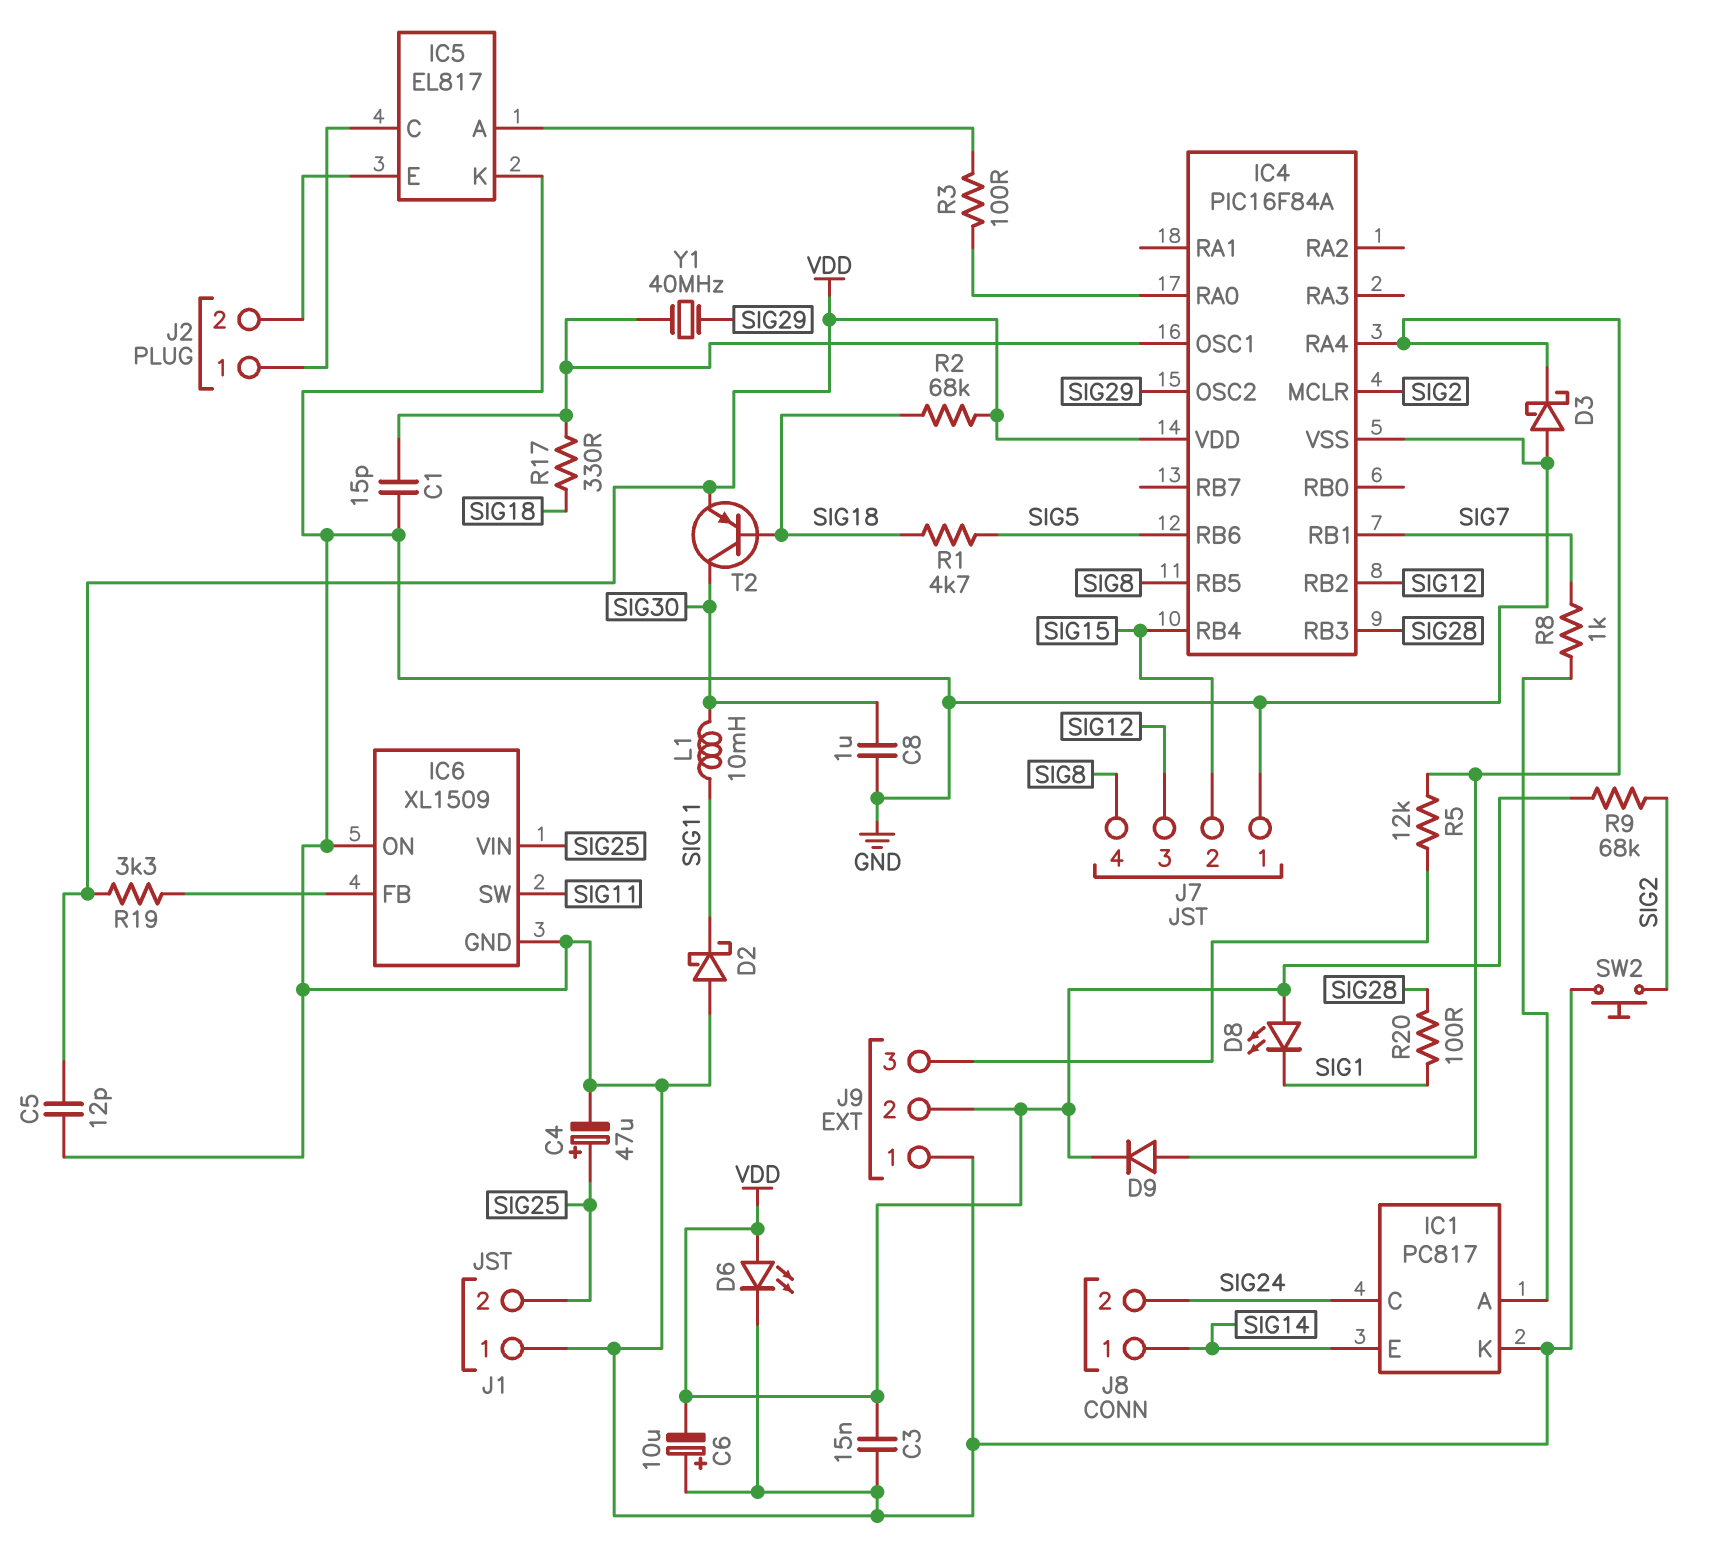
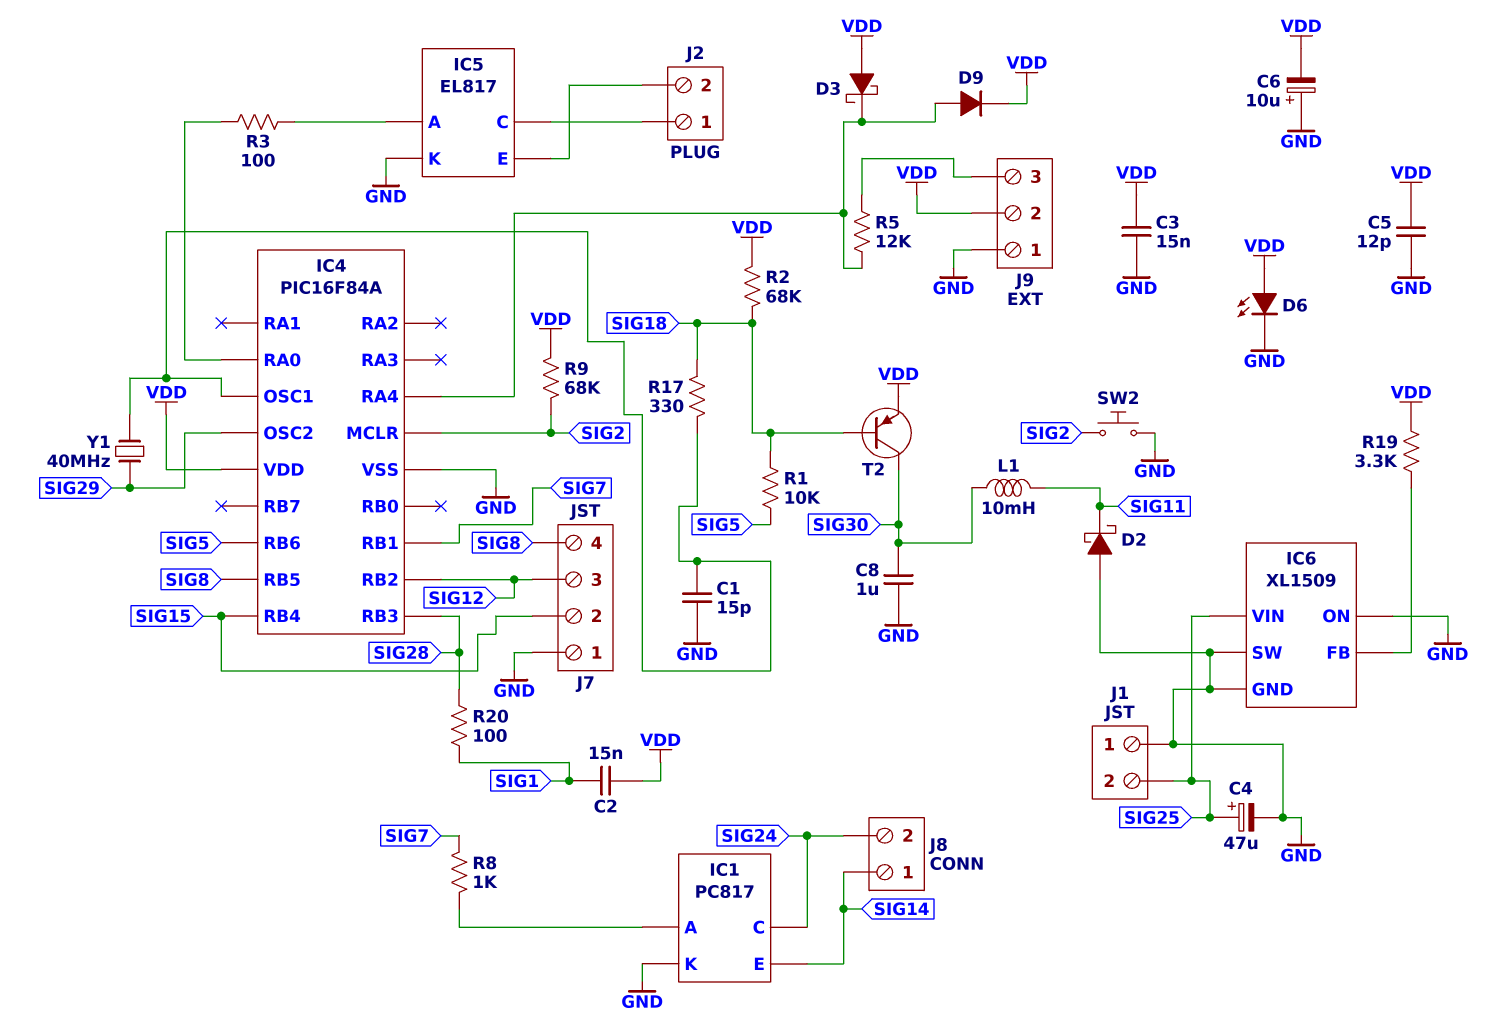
C2: none -> 15nF (SIG1, VDD)
D3: schottky (A GND, K IC4/RA4) -> schottky (A VDD, K IC4/RA4)
D8: LED (A VDD, K SIG1) -> none
IC6 pin SW: SIG11 -> GND
R1: 4.7k (SIG5, SIG18) -> 10k (SIG5, SIG18)

